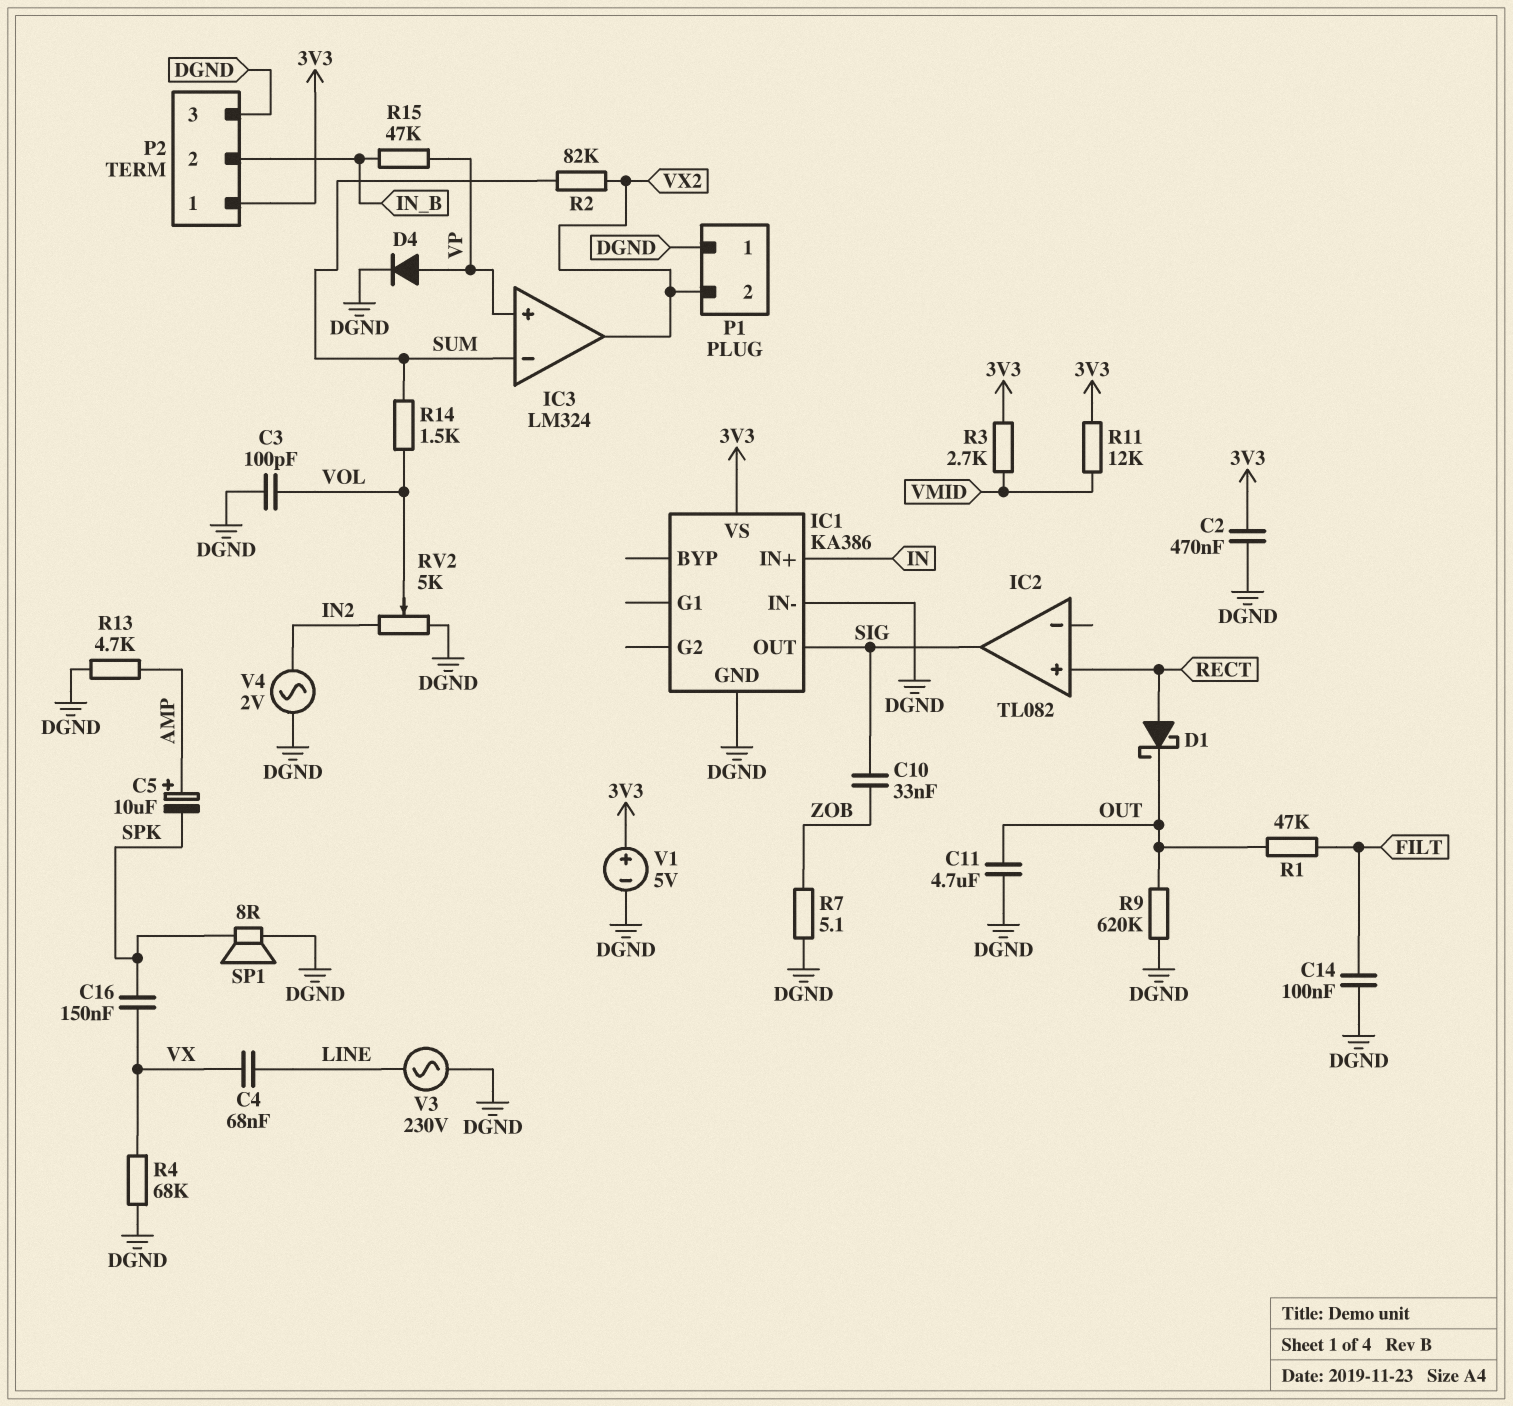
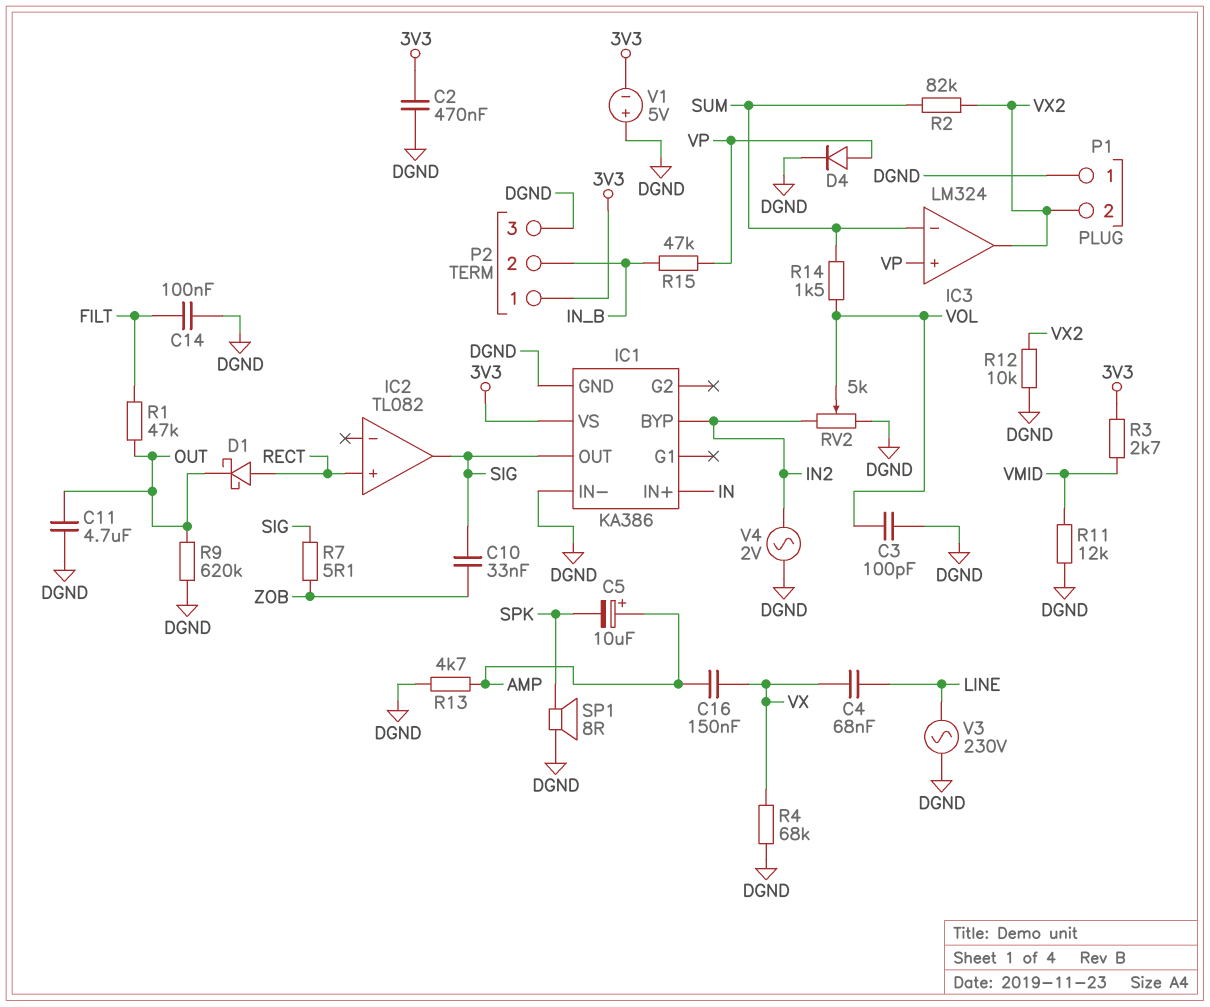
C16: 150nF (SPK, VX) -> 150nF (AMP, VX)
IC1 pin BYP: none -> IN2
R7: 5.1 (DGND, ZOB) -> 5.1 (SIG, ZOB)
R11: 12k (3V3, VMID) -> 12k (DGND, VMID)
R12: none -> 10k (DGND, VX2)
V1: 5V (plus 3V3, minus DGND) -> 5V (plus DGND, minus 3V3)

